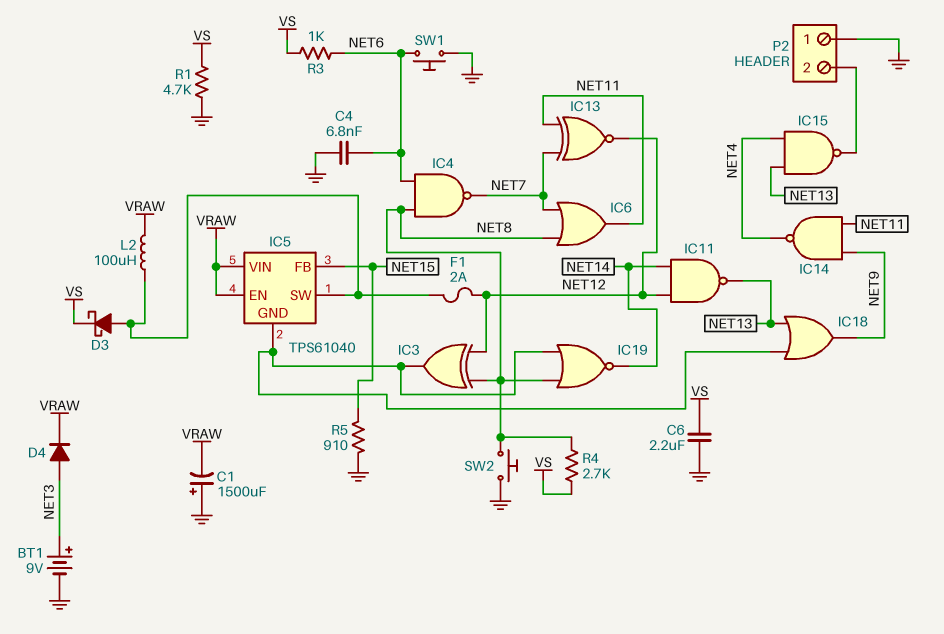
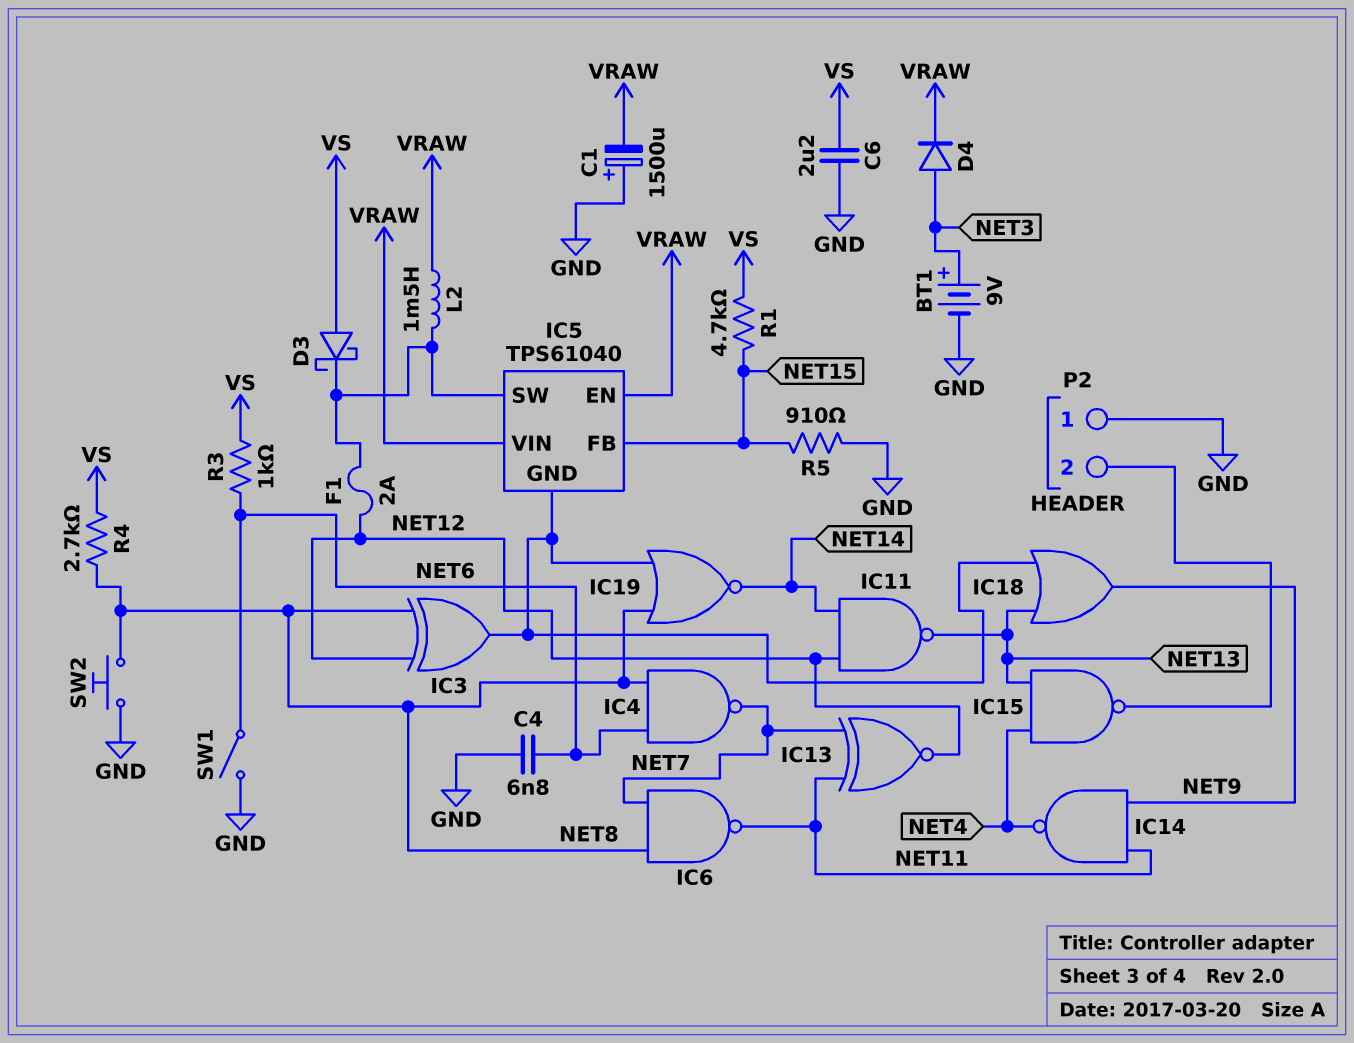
D3: schottky (A IC5/SW, K VS) -> schottky (A VS, K IC5/SW)
IC6: OR (in NET7, in NET8, out NET11) -> NAND (in NET7, in NET8, out NET11)
L2: 100uH (IC5/SW, VRAW) -> 1.5mH (IC5/SW, VRAW)
R1: 4.7k (GND, VS) -> 4.7k (NET15, VS)
SW1: button (GND, NET6) -> switch (GND, NET6)

